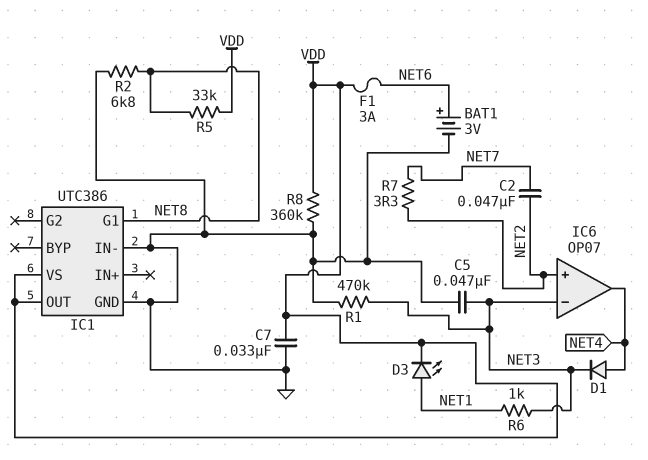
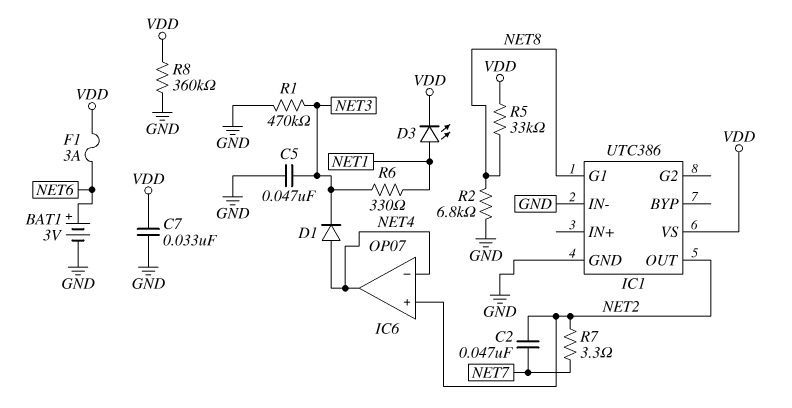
IC1 pin OUT: VDD -> NET2
IC6 pin in-: NET3 -> NET4
R6: 1k (NET1, NET3) -> 330 (NET1, NET3)

